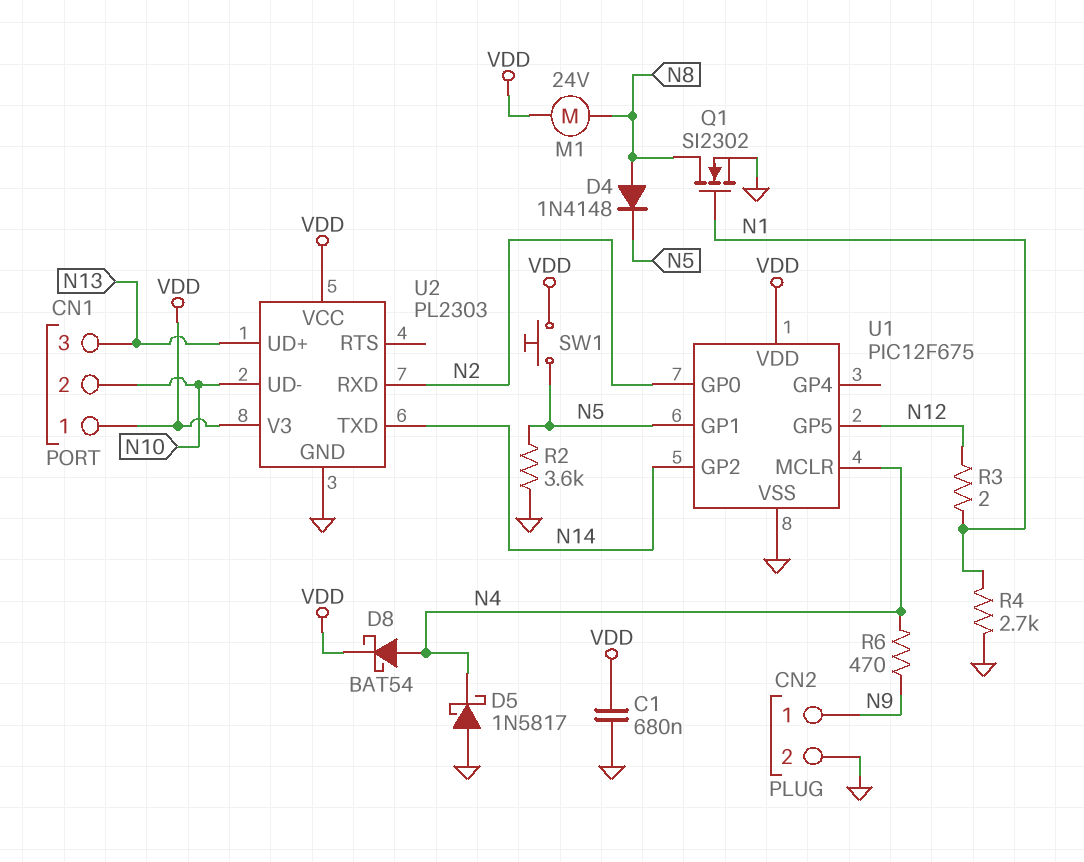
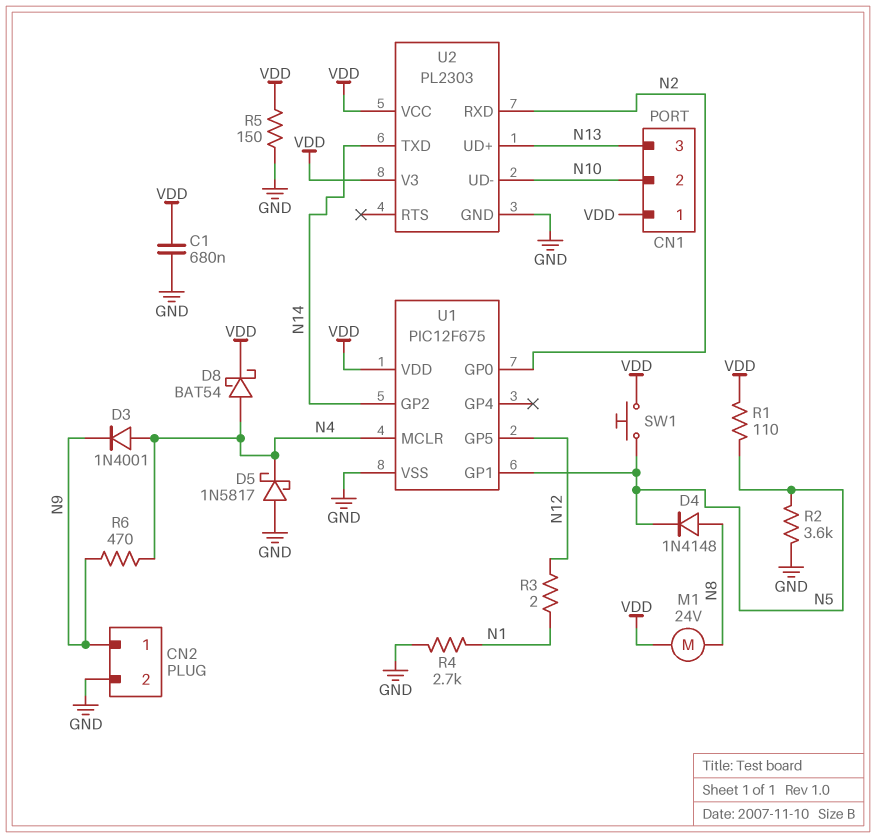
D3: none -> diode 1N4001 (A N4, K N9)
Q1: NMOS SI2302 (G N1, D N8, S GND) -> none
R1: none -> 110 (N5, VDD)
R5: none -> 150 (GND, VDD)

